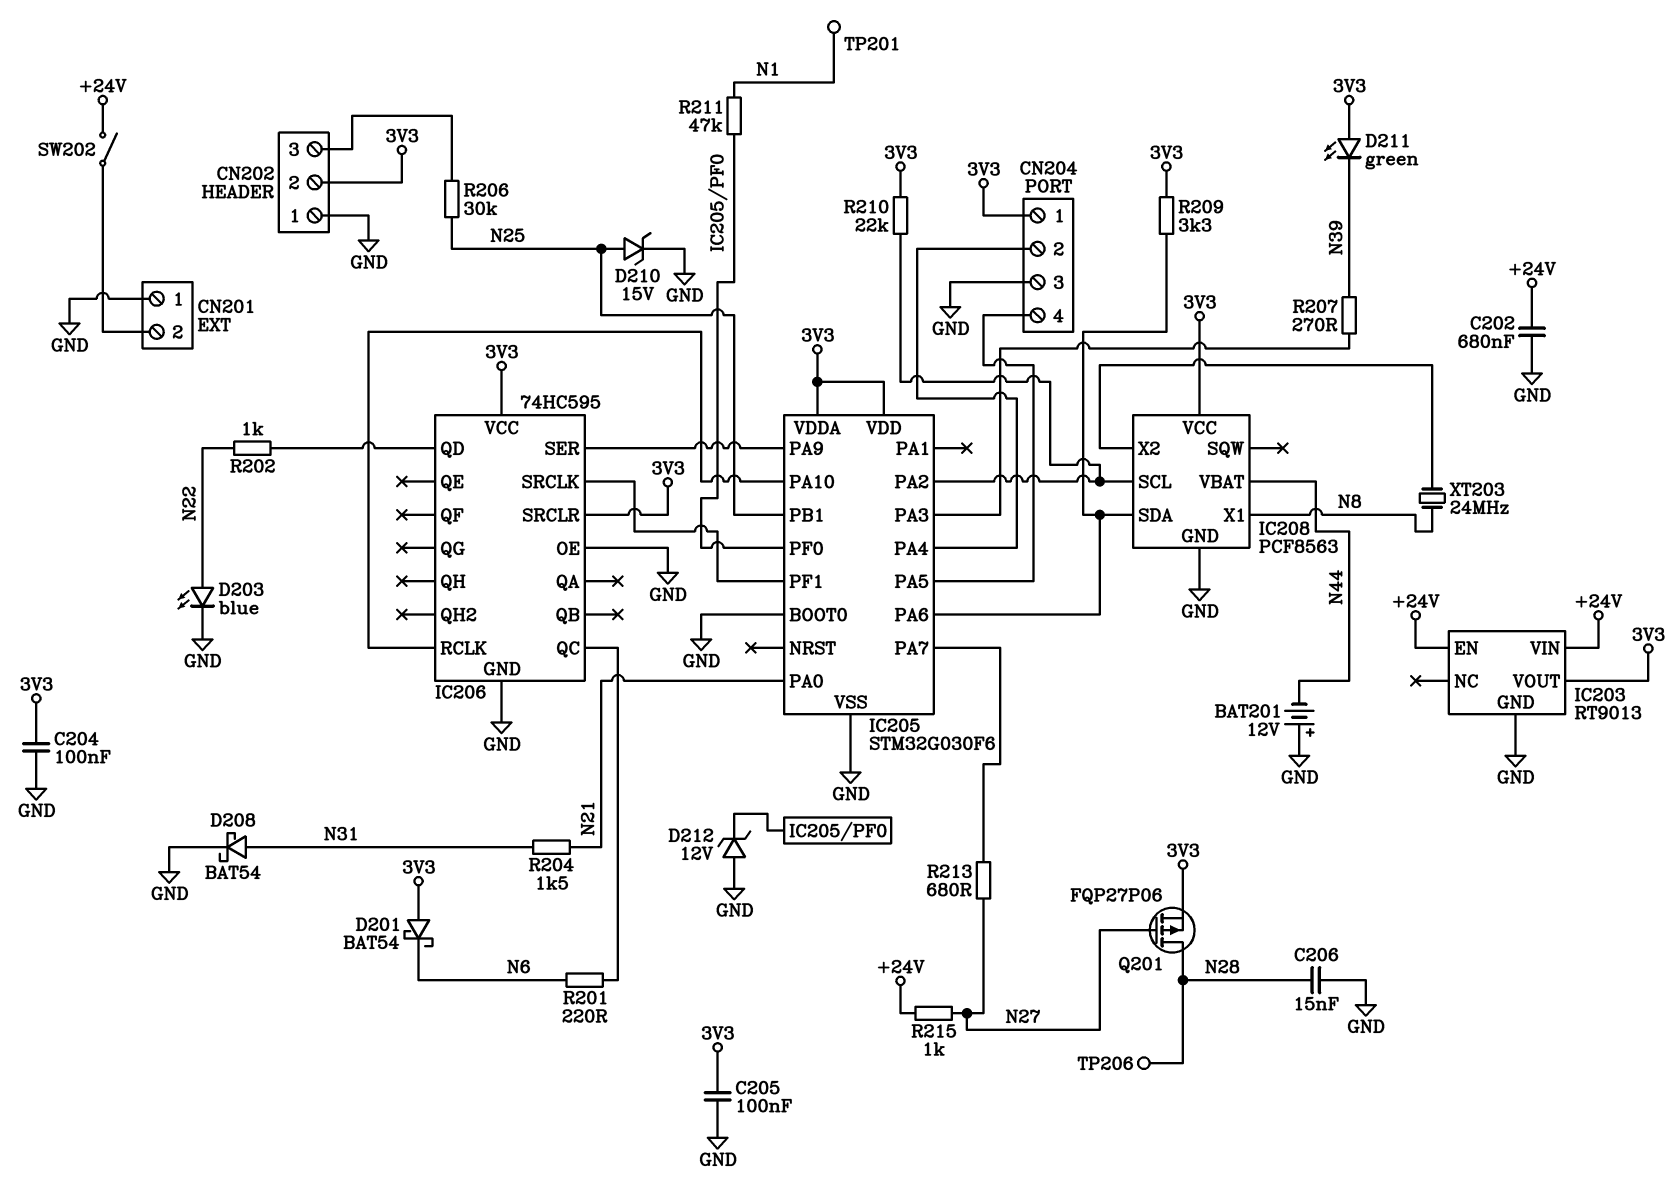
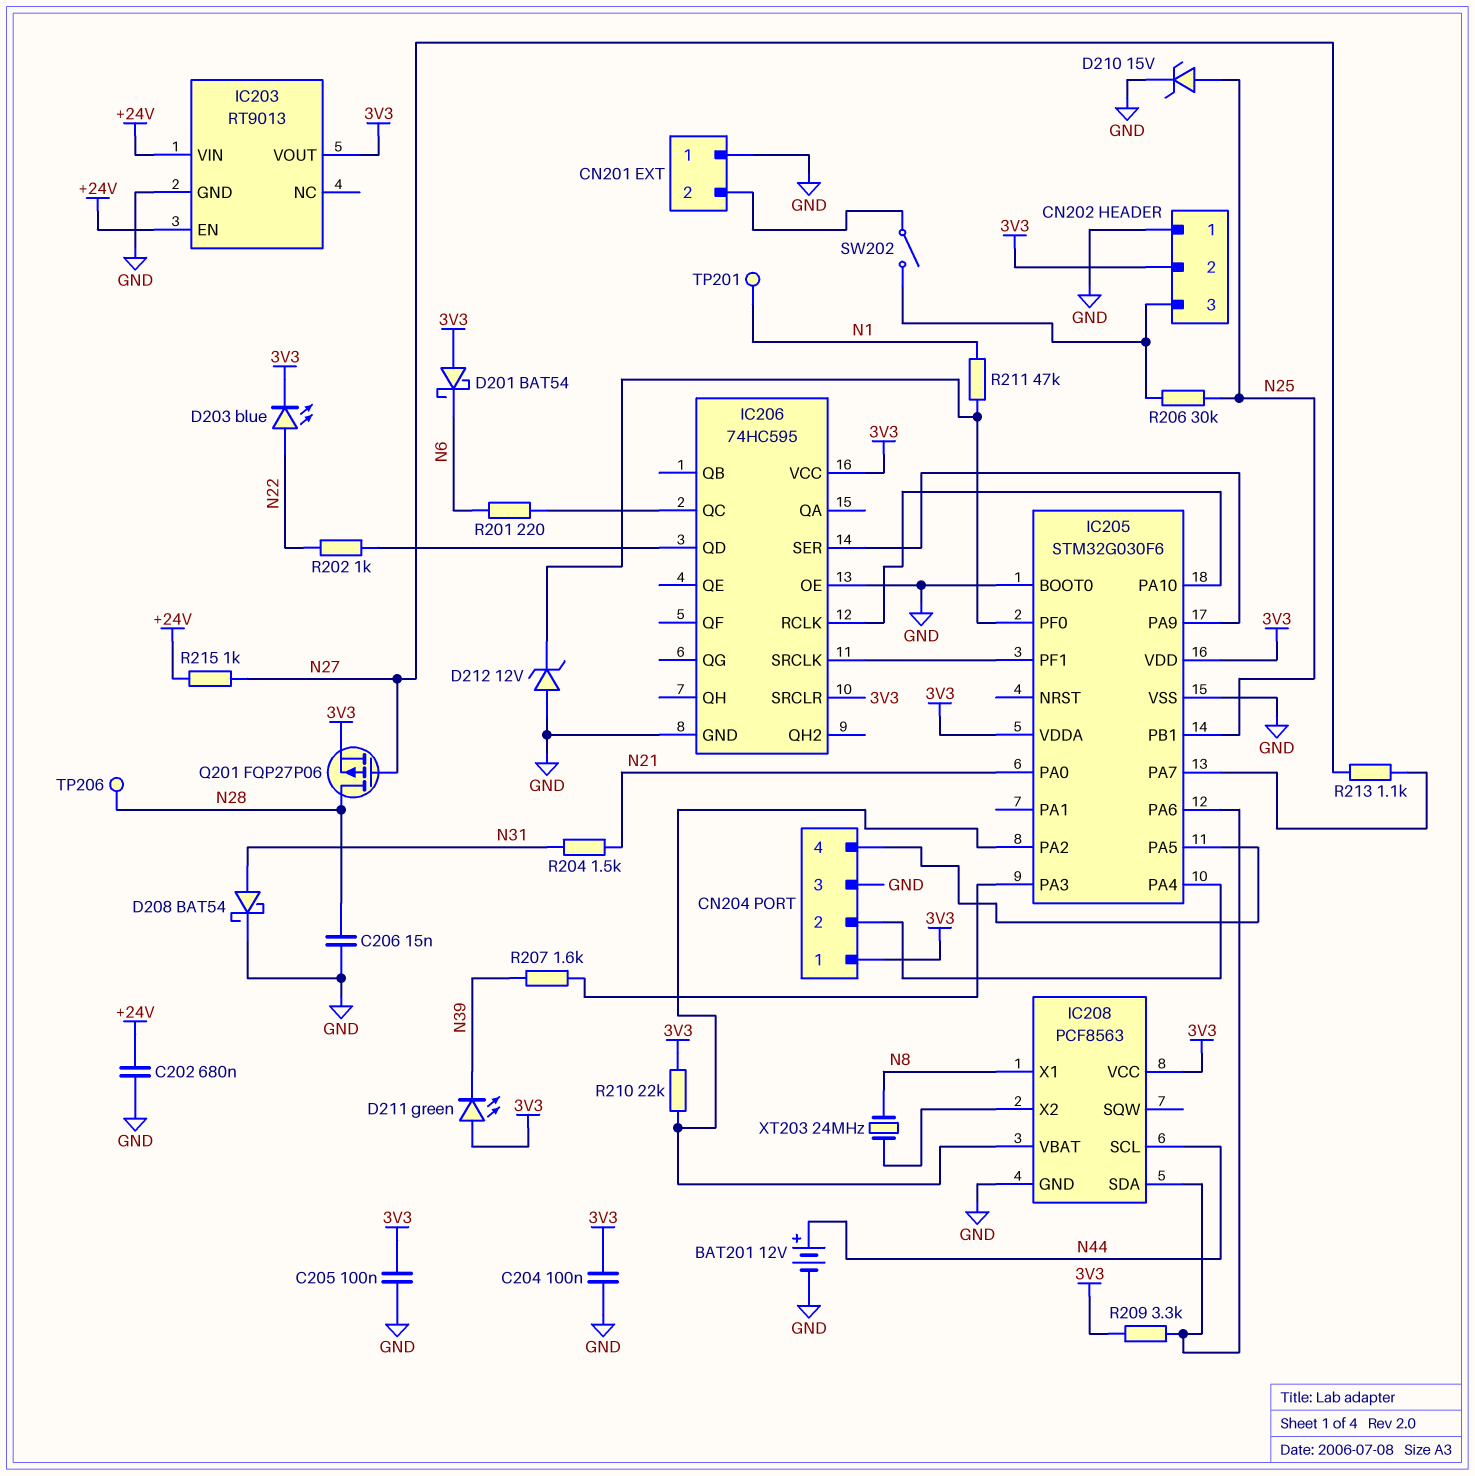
BAT201: 12V (plus GND, minus N44) -> 12V (plus N44, minus GND)
D203: LED blue (A N22, K GND) -> LED blue (A N22, K 3V3)
IC208 pin SCL: IC205/PA2 -> N44
IC208 pin VBAT: N44 -> IC205/PA2
R207: 270 (IC205/PA3, N39) -> 1.6k (IC205/PA3, N39)
R213: 680 (IC205/PA7, N27) -> 1.1k (IC205/PA7, N27)
SW202: switch (+24V, CN201/2) -> switch (CN201/2, CN202/3)

